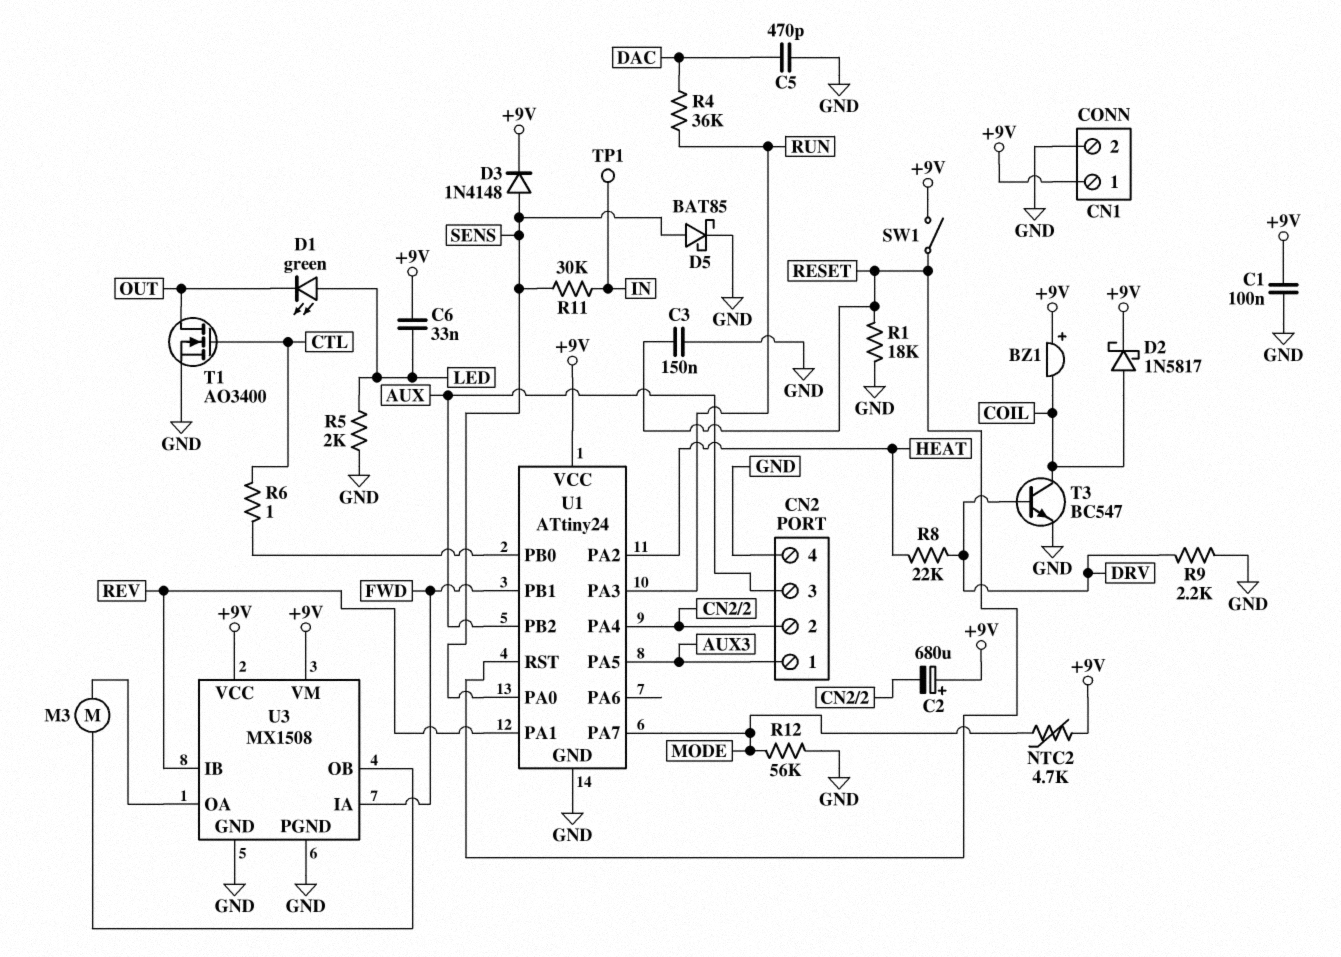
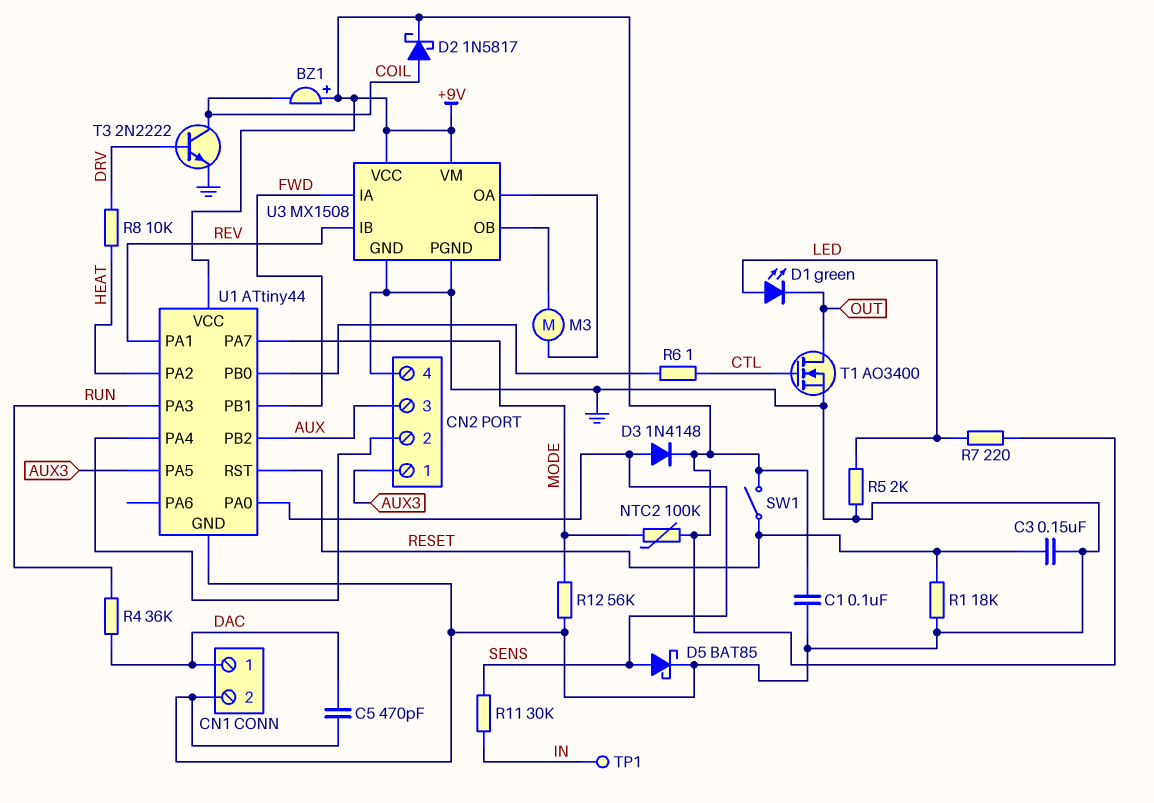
C2: 680uF (plus +9V, minus CN2/2) -> none
C6: 33nF (+9V, LED) -> none
CN1 pin 1: +9V -> DAC
NTC2: 4.7k (+9V, MODE) -> 100k (+9V, MODE)
R7: none -> 220 (+9V, LED)
R8: 22k (DRV, HEAT) -> 10k (DRV, HEAT)
R9: 2.2k (DRV, GND) -> none
T3: NPN BC547 (B DRV, C COIL, E GND) -> NPN 2N2222 (B DRV, C COIL, E GND)
U1: ATtiny24 -> ATtiny44

